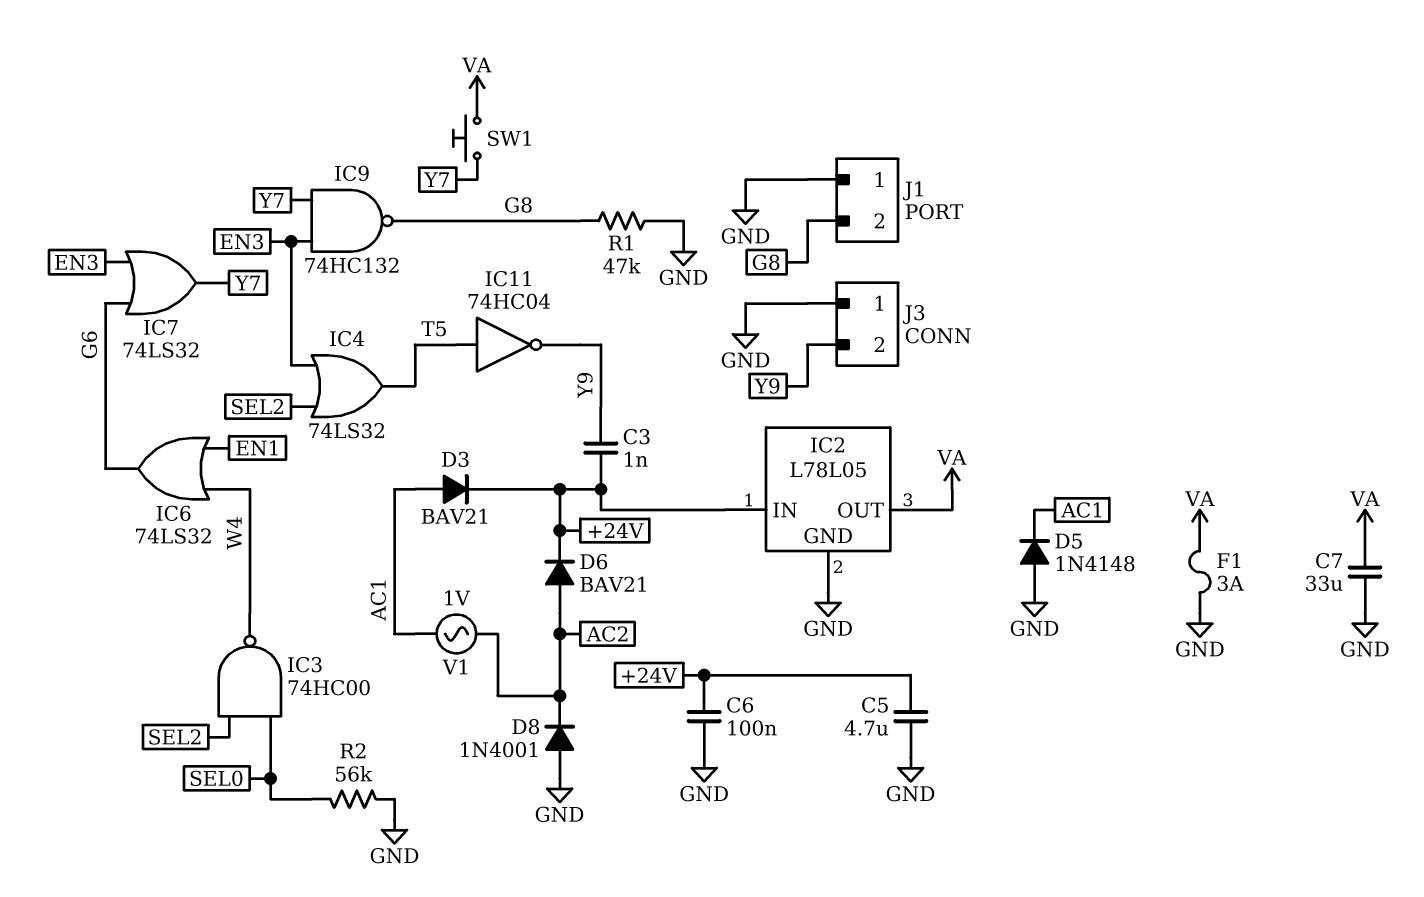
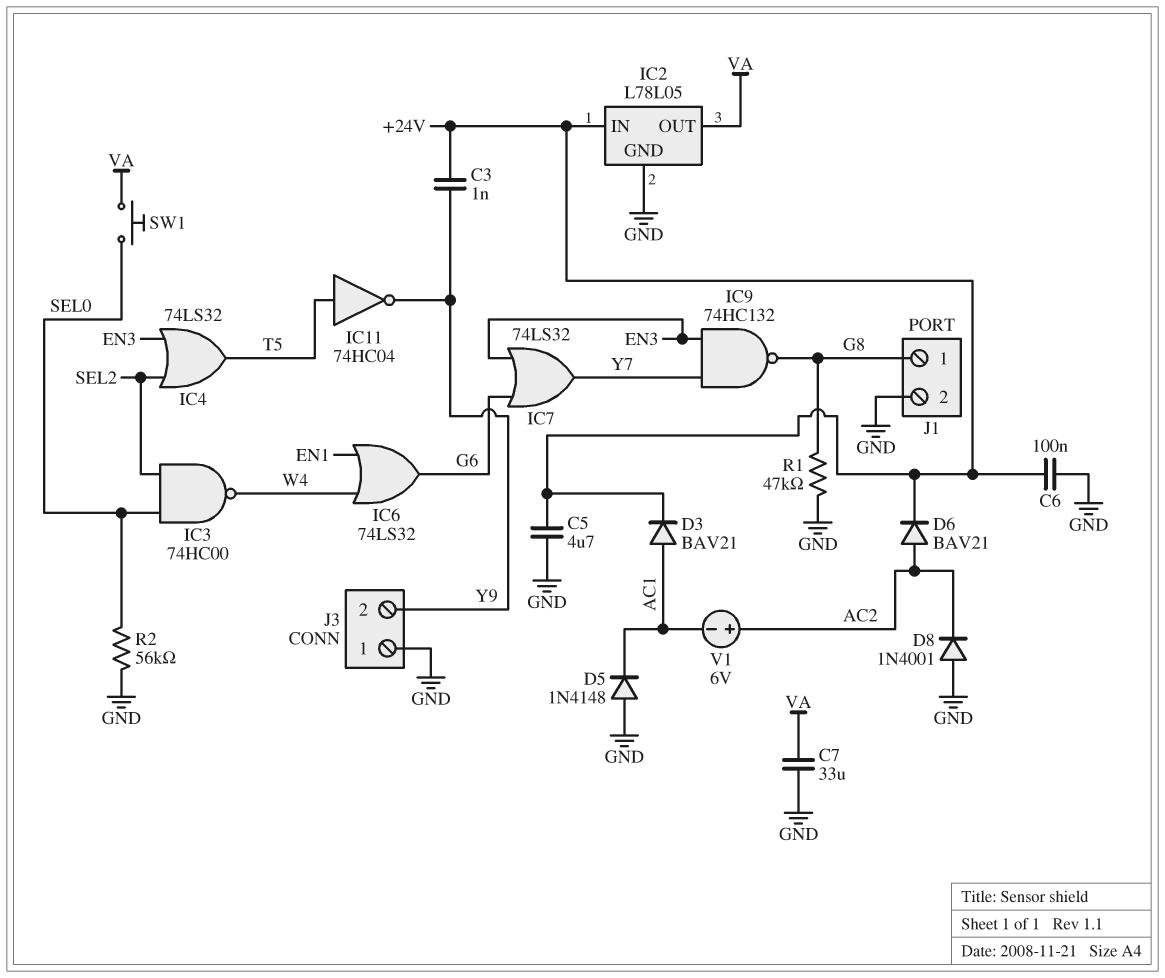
F1: 3A (GND, VA) -> none
J1 pin 1: GND -> G8
J1 pin 2: G8 -> GND
SW1: button (VA, Y7) -> button (SEL0, VA)
V1: AC 1V (AC1, AC2) -> 6V (plus AC2, minus AC1)

